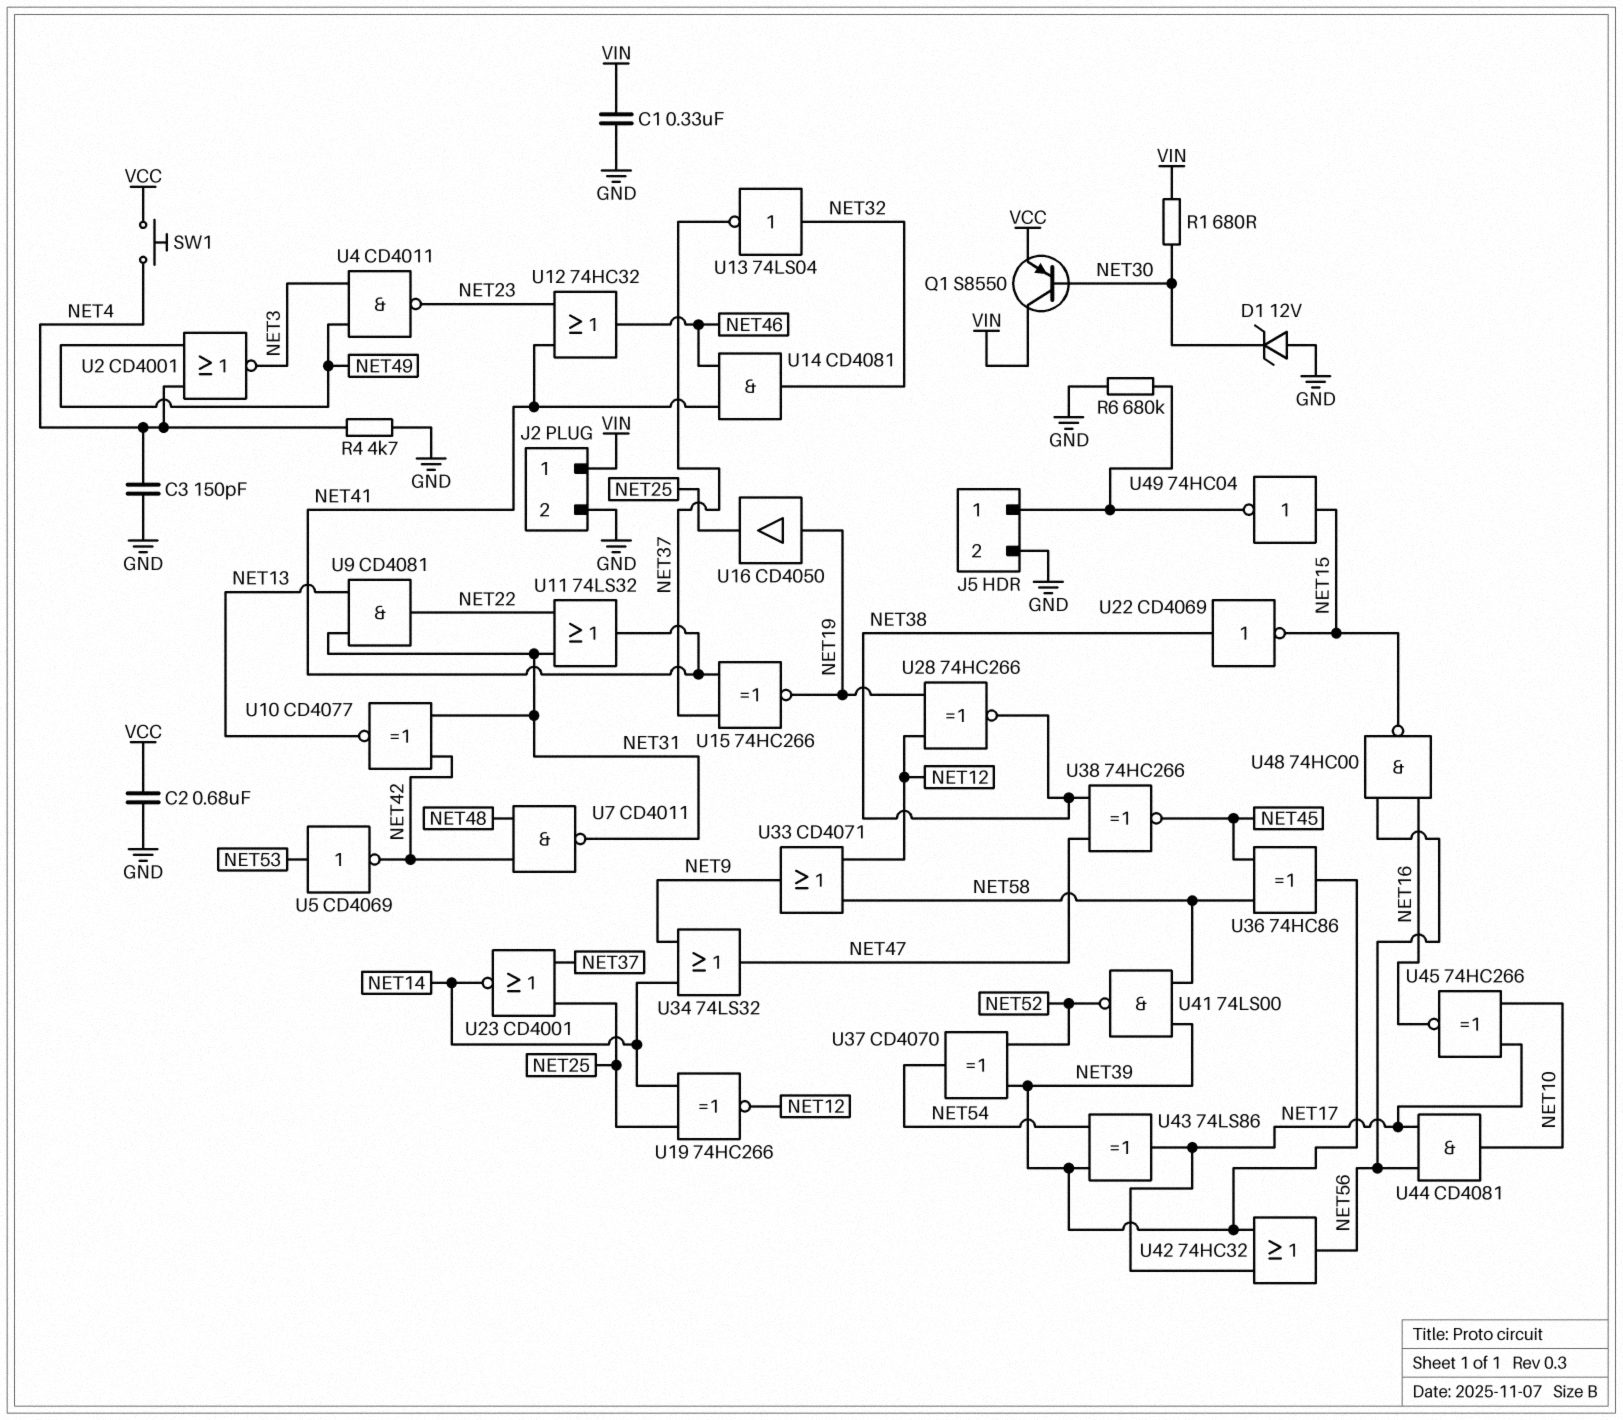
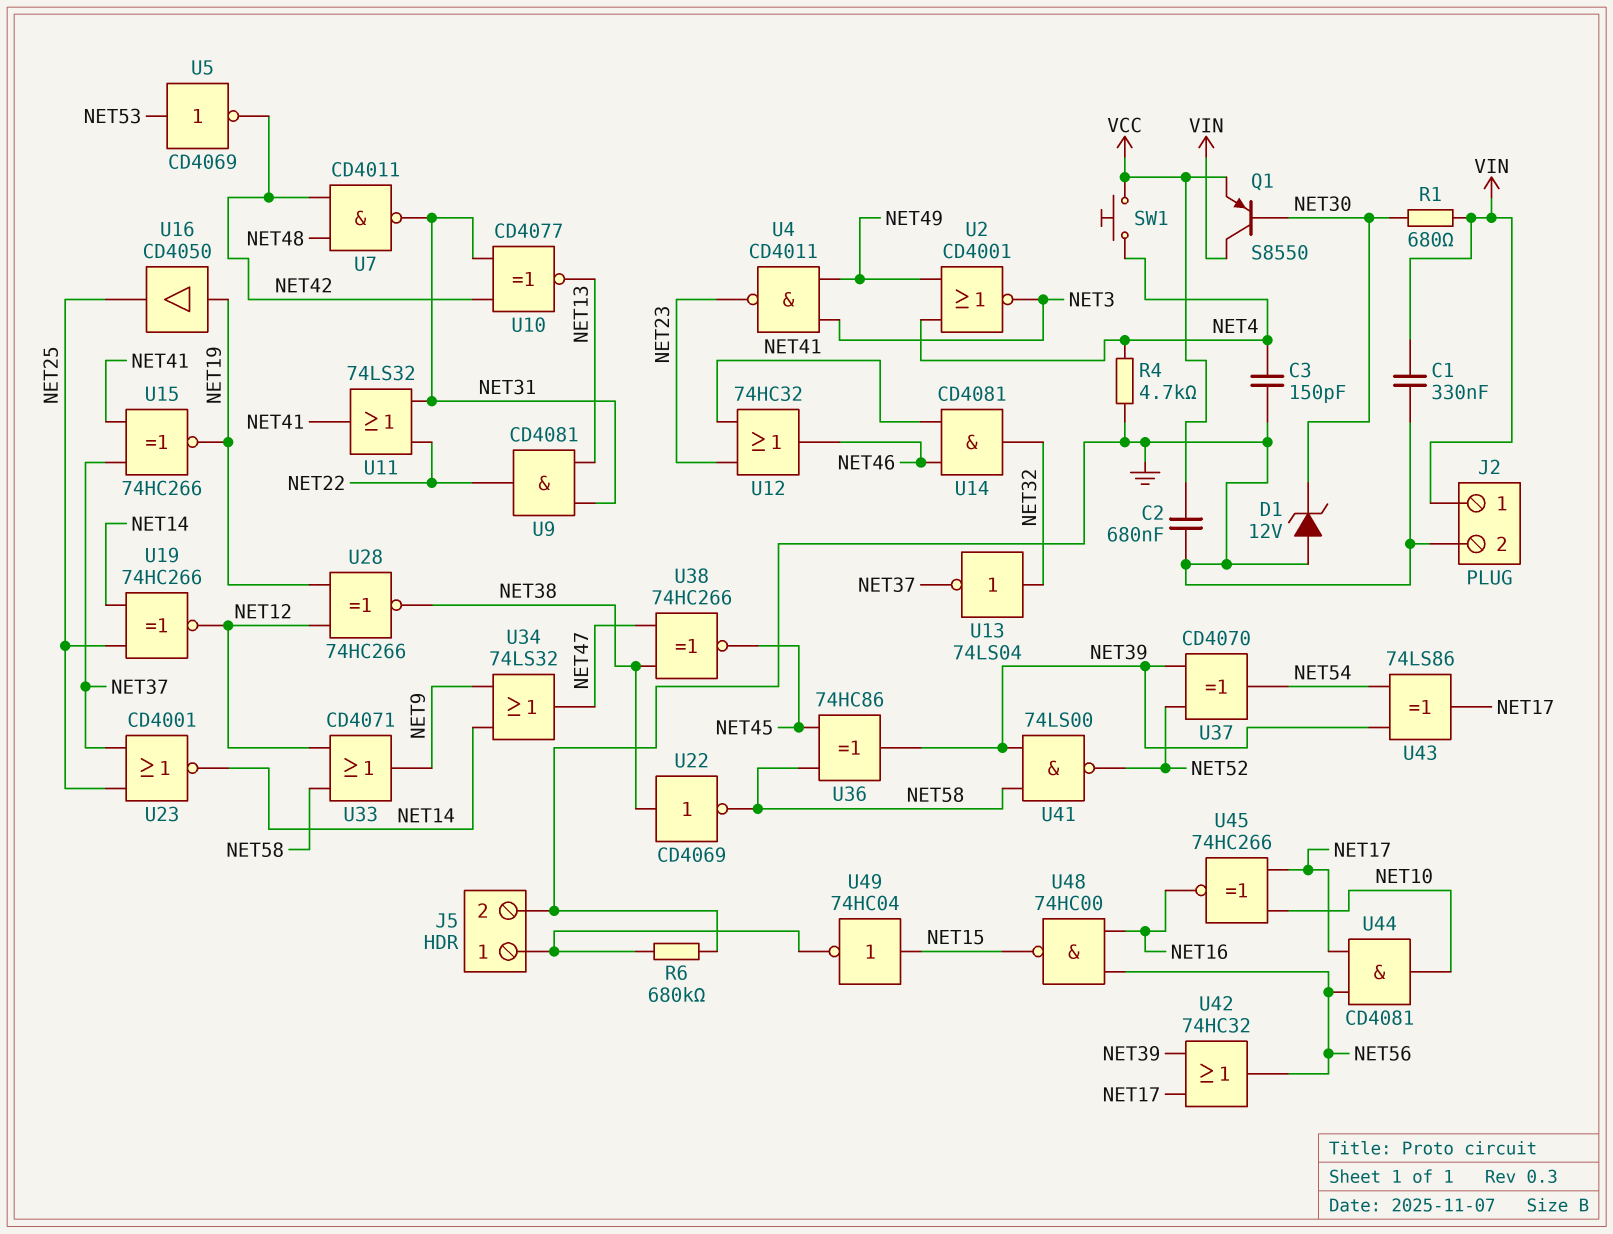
U22: NOT CD4069 (in NET38, out NET15) -> NOT CD4069 (in NET38, out NET58)

